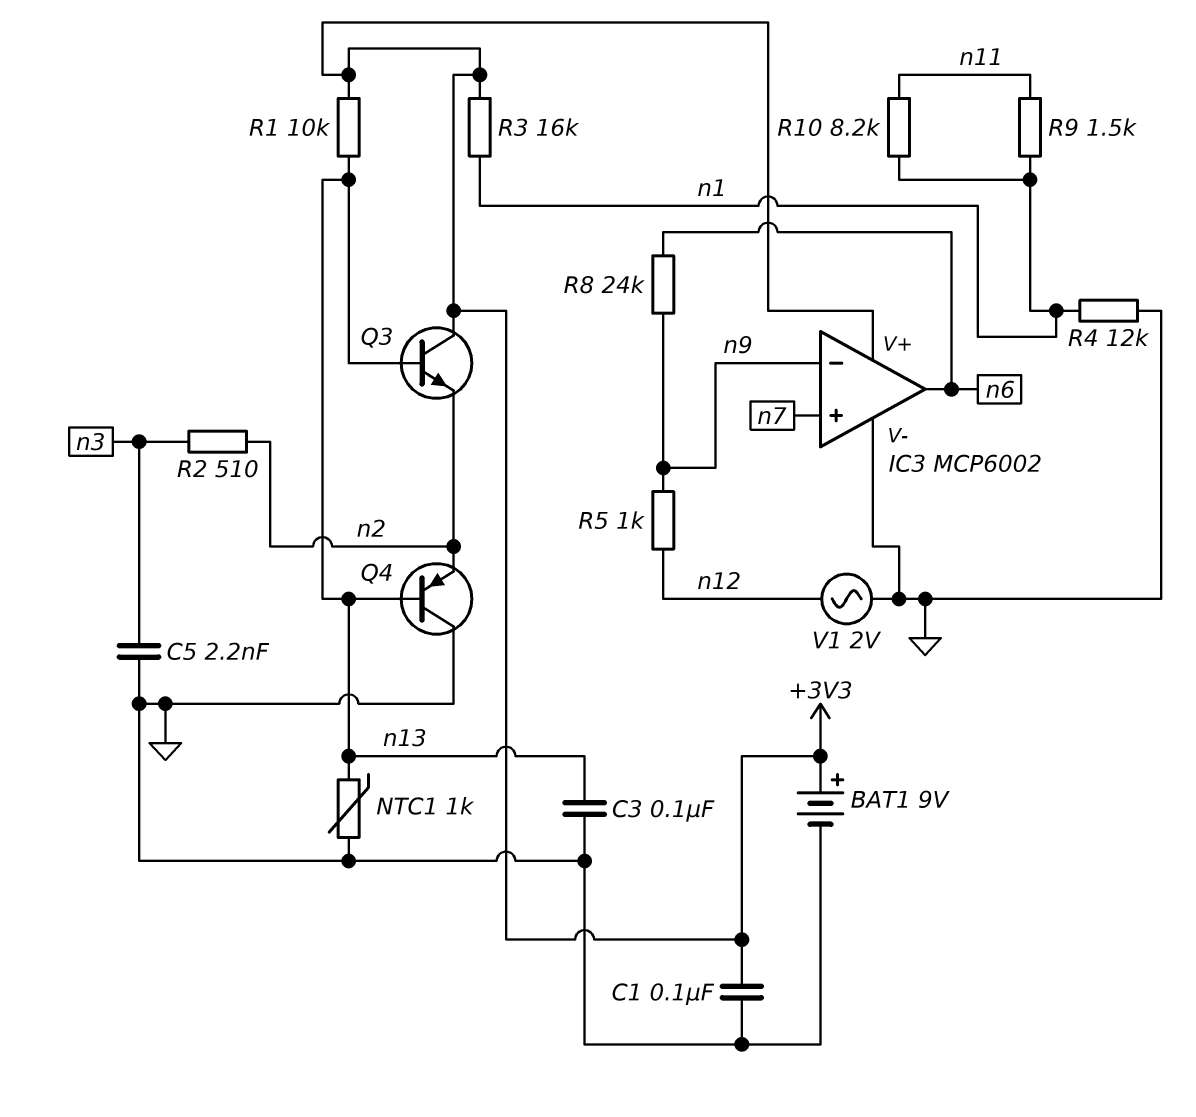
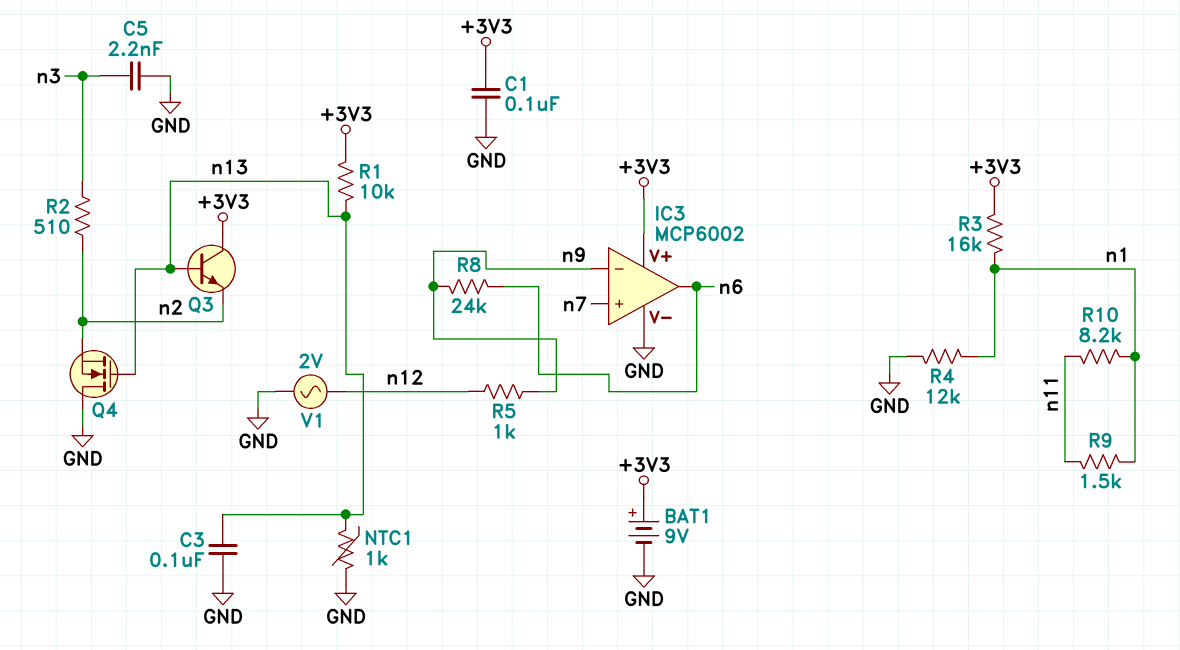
Q4: PNP (B n13, C GND, E n2) -> NMOS (G n13, D GND, S n2)

